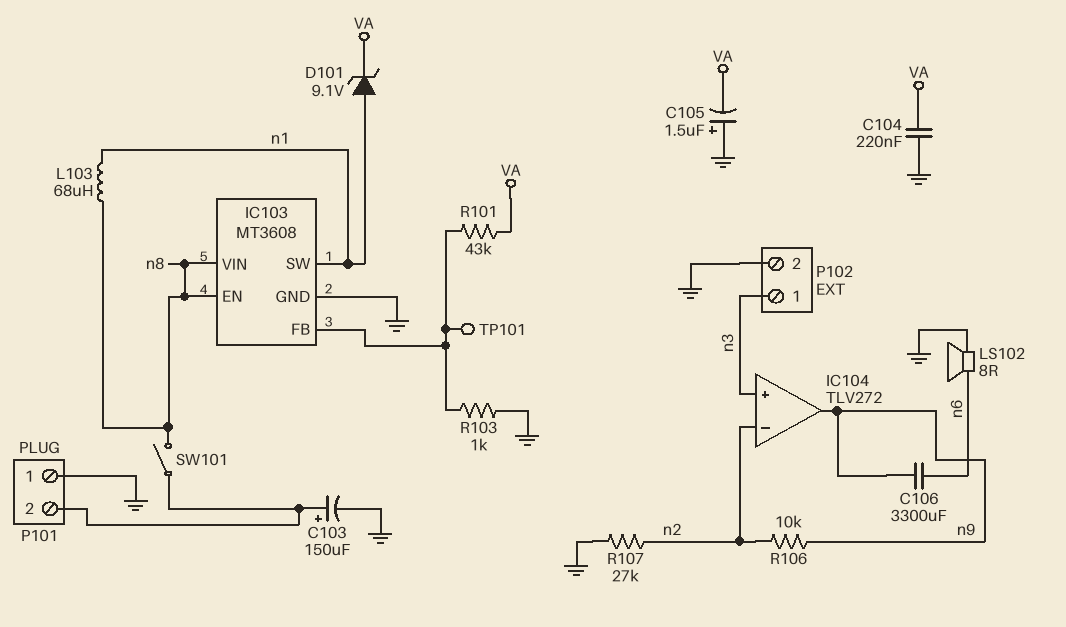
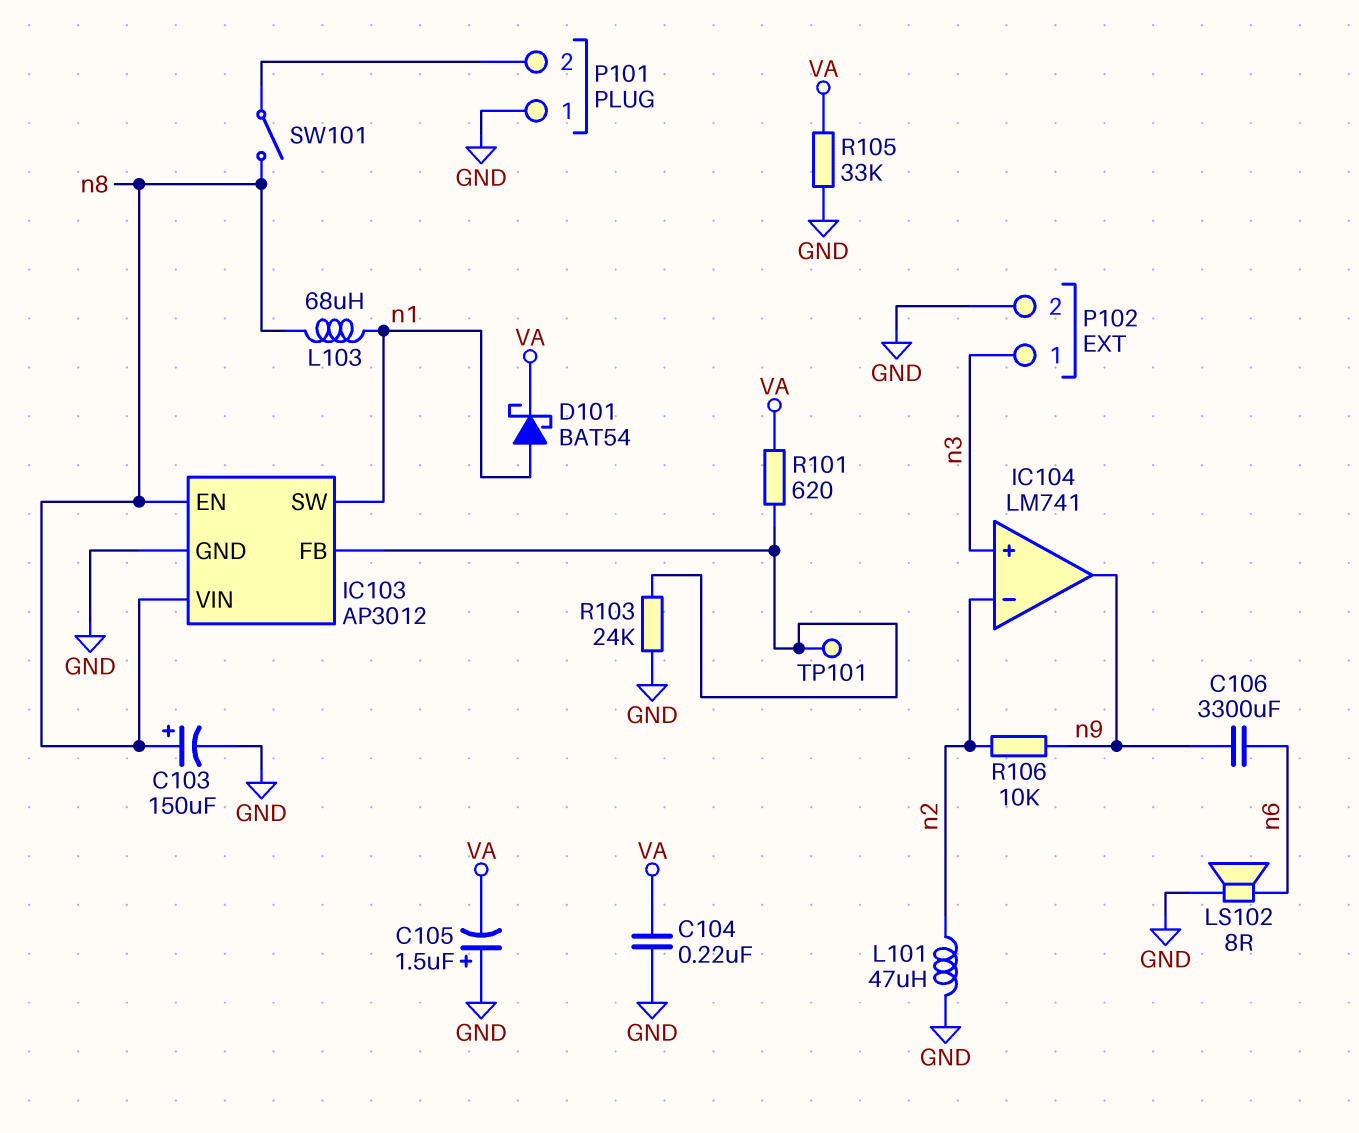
C103: 150uF (plus P101/2, minus GND) -> 150uF (plus n8, minus GND)
D101: zener 9.1V (A n1, K VA) -> schottky BAT54 (A n1, K VA)
IC103: MT3608 -> AP3012
IC104: TLV272 -> LM741
L101: none -> 47uH (GND, n2)
R101: 43k (IC103/FB, VA) -> 620 (IC103/FB, VA)
R103: 1k (GND, IC103/FB) -> 24k (GND, IC103/FB)
R105: none -> 33k (GND, VA)
R107: 27k (GND, n2) -> none

